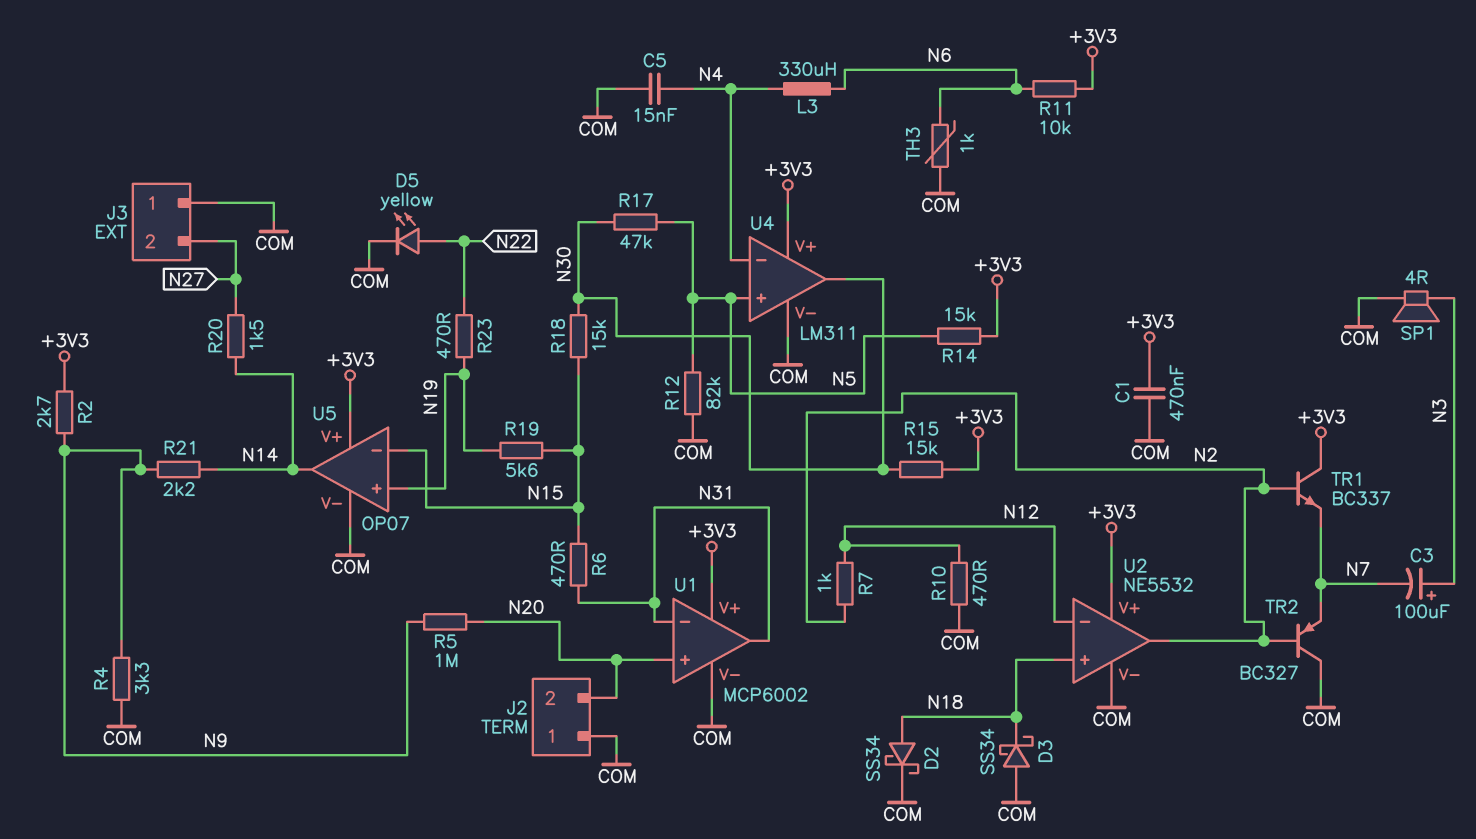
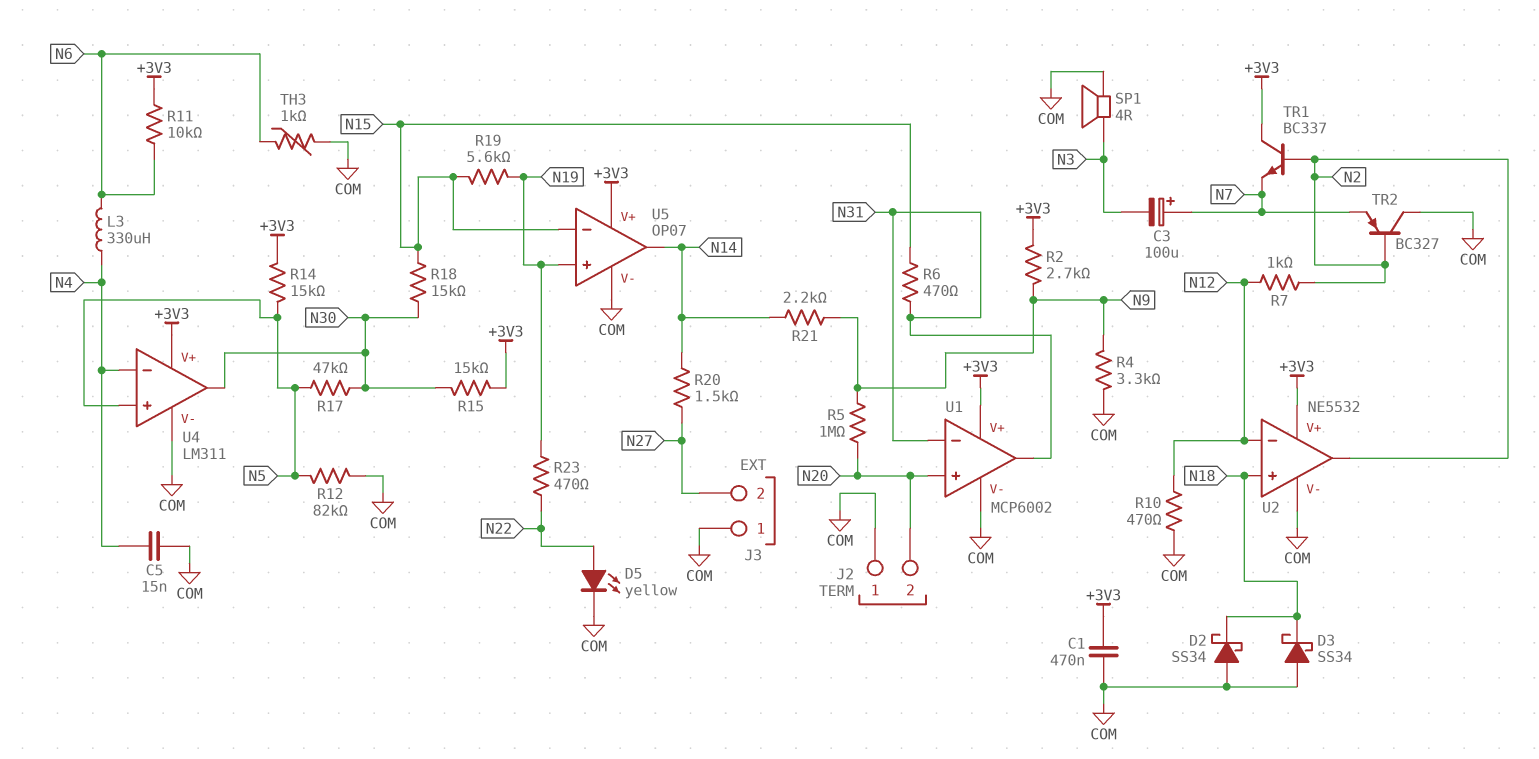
C3: 100uF (plus N3, minus N7) -> 100uF (plus N7, minus N3)
D2: schottky SS34 (A N18, K COM) -> schottky SS34 (A COM, K N18)

